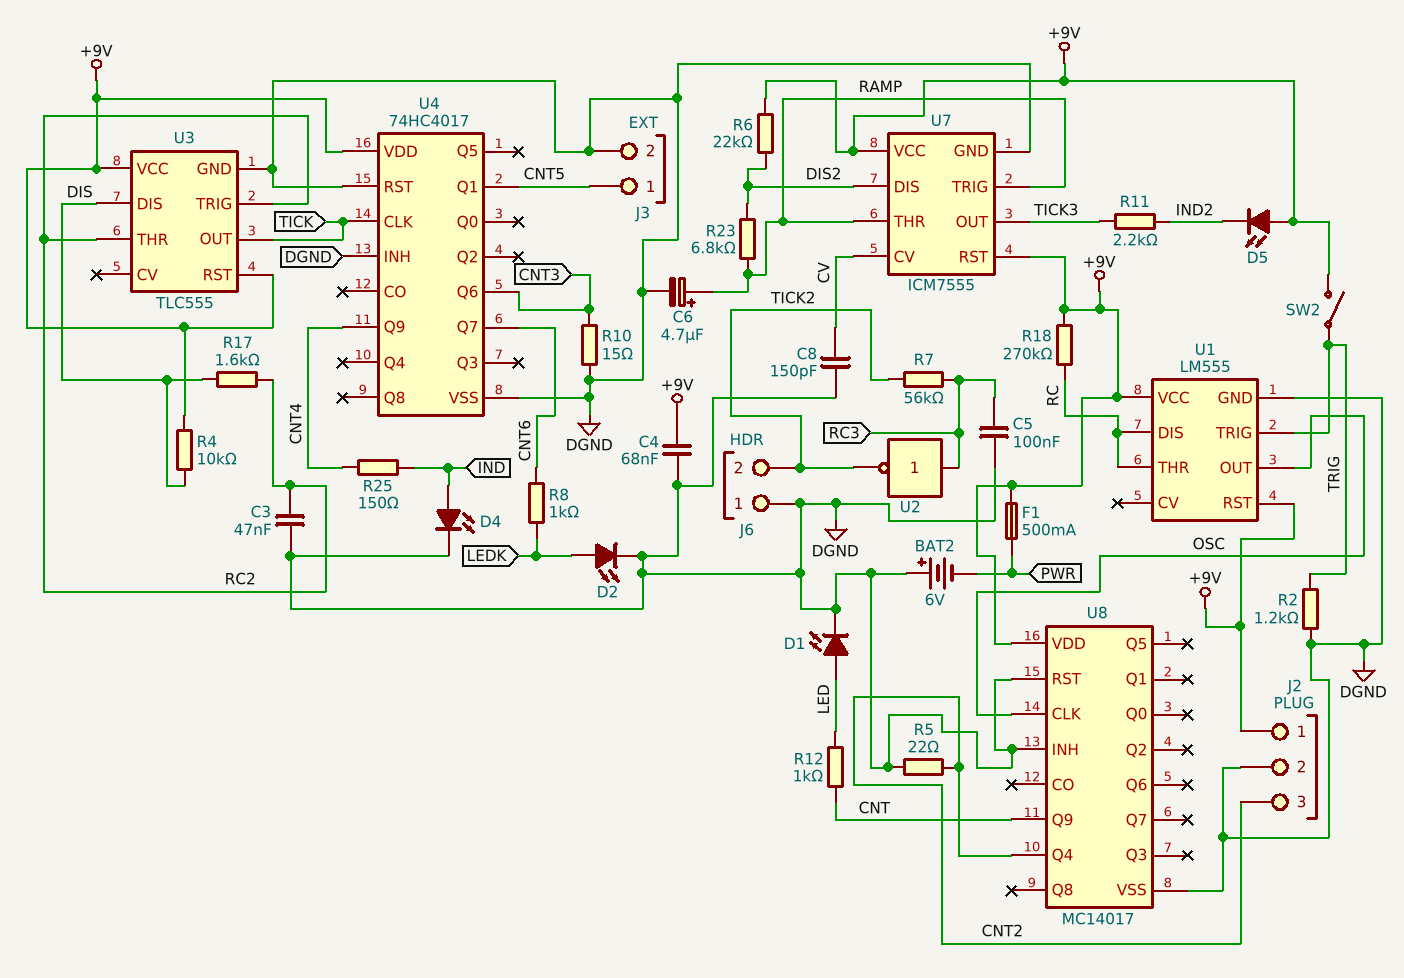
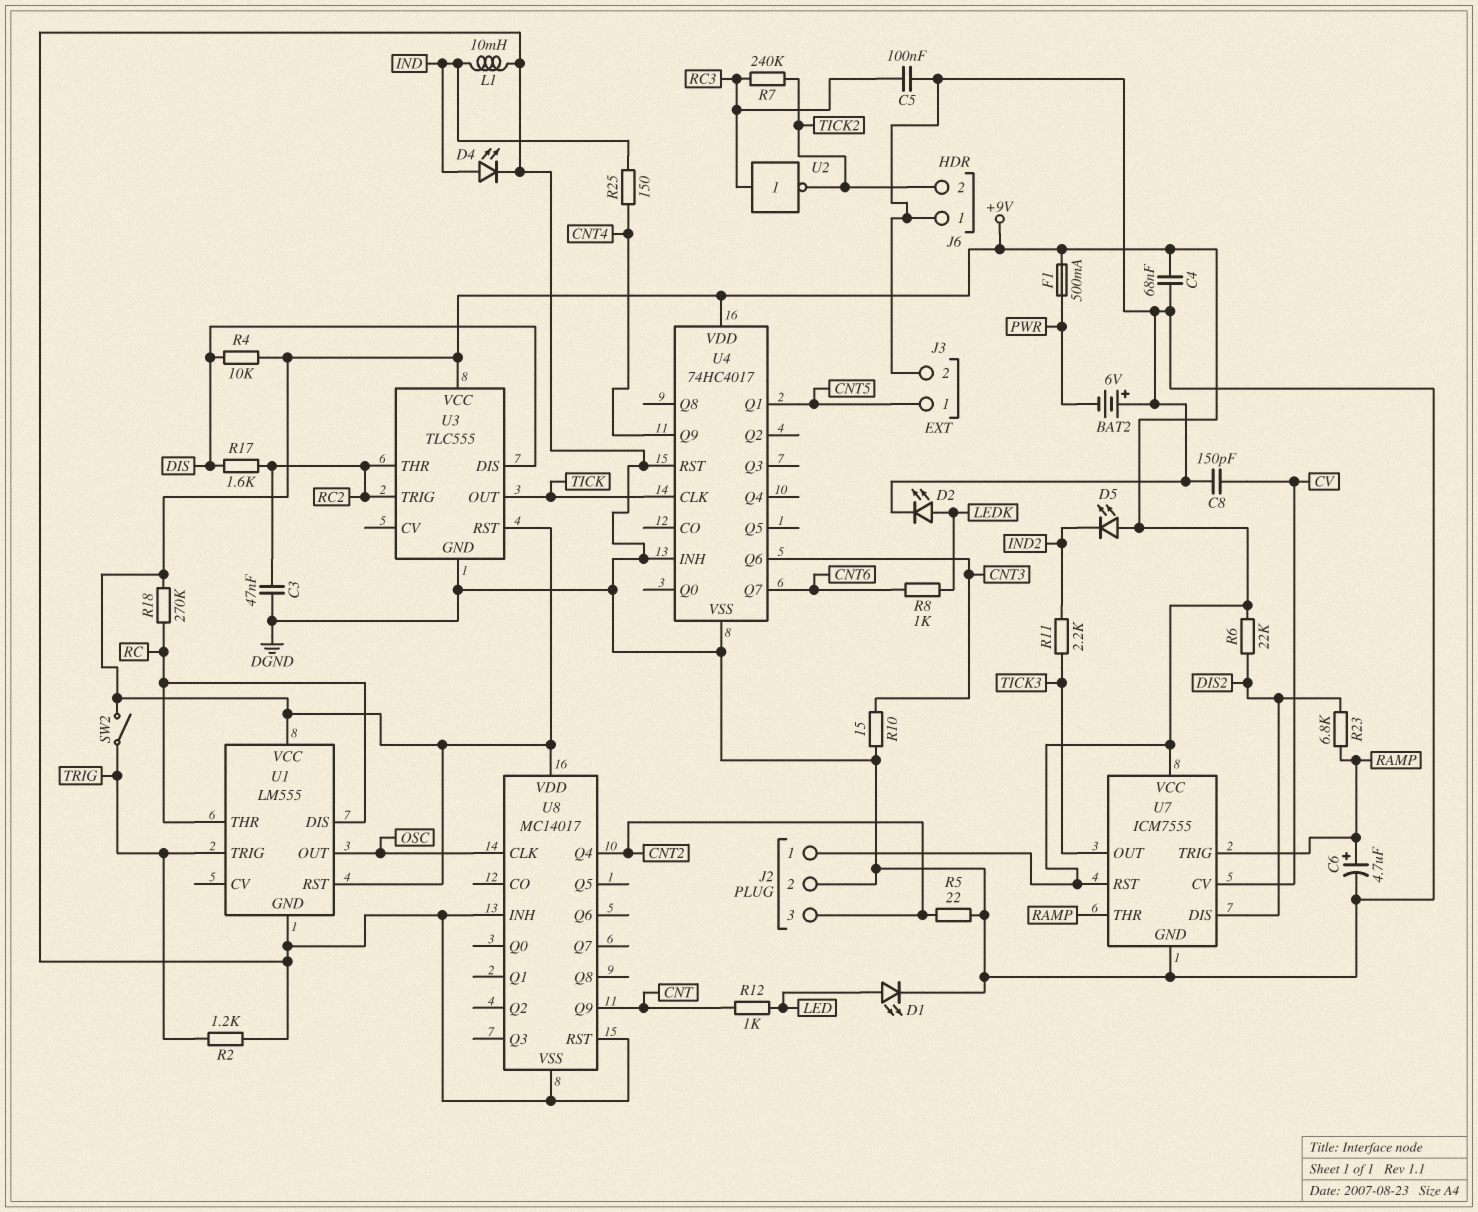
L1: none -> 10mH (DGND, IND)
R7: 56k (RC3, TICK2) -> 240k (RC3, TICK2)

